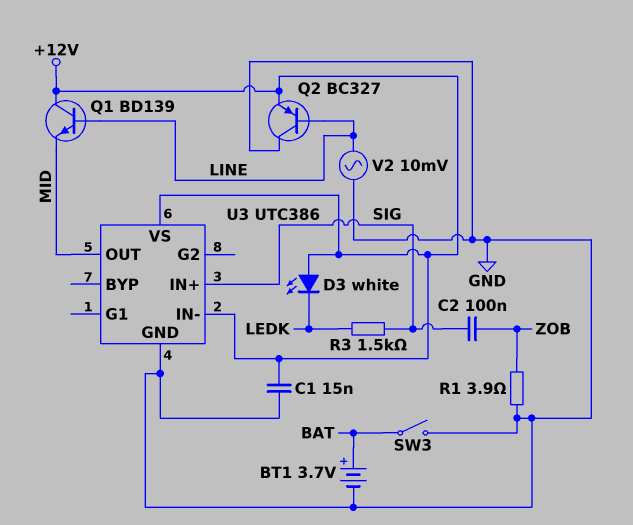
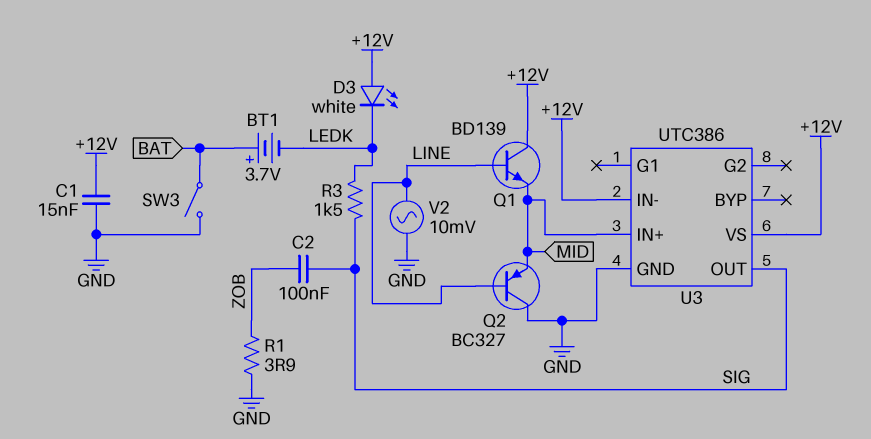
BT1: 3.7V (plus BAT, minus GND) -> 3.7V (plus BAT, minus LEDK)
Q2: PNP BC327 (B LINE, C GND, E +12V) -> PNP BC327 (B LINE, C GND, E MID)
U3 pin IN+: SIG -> MID
U3 pin OUT: MID -> SIG

